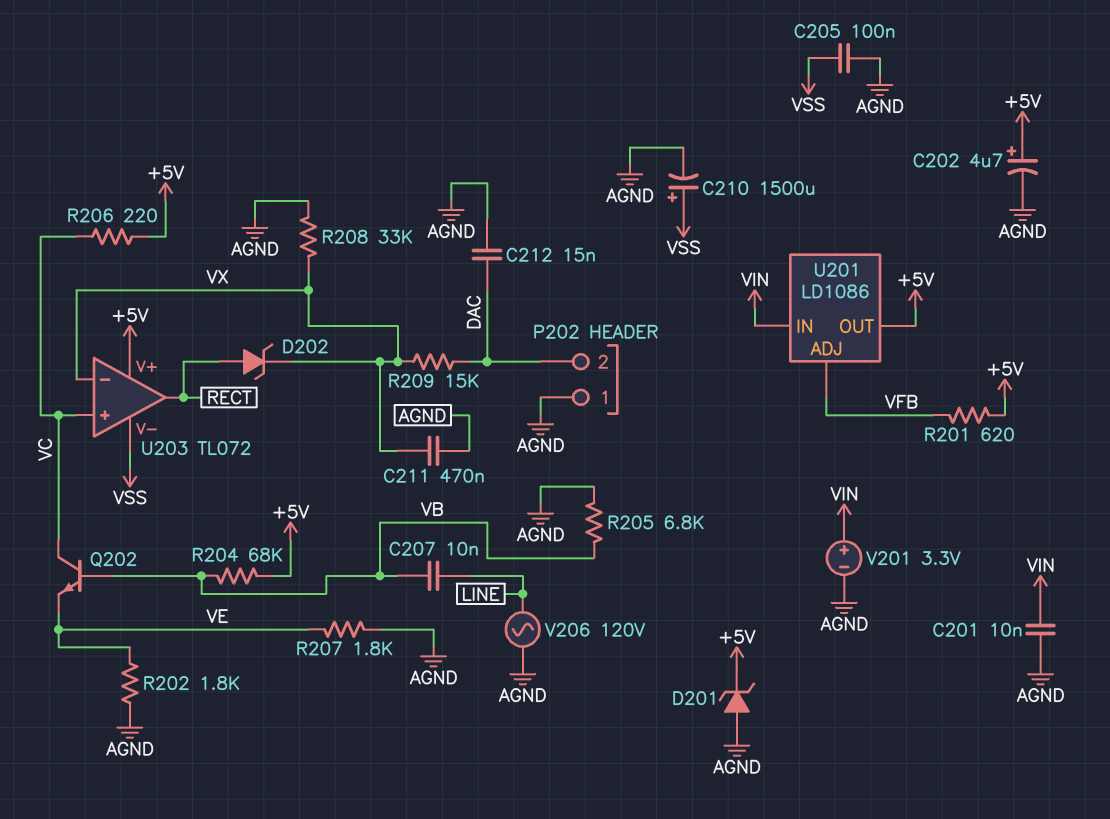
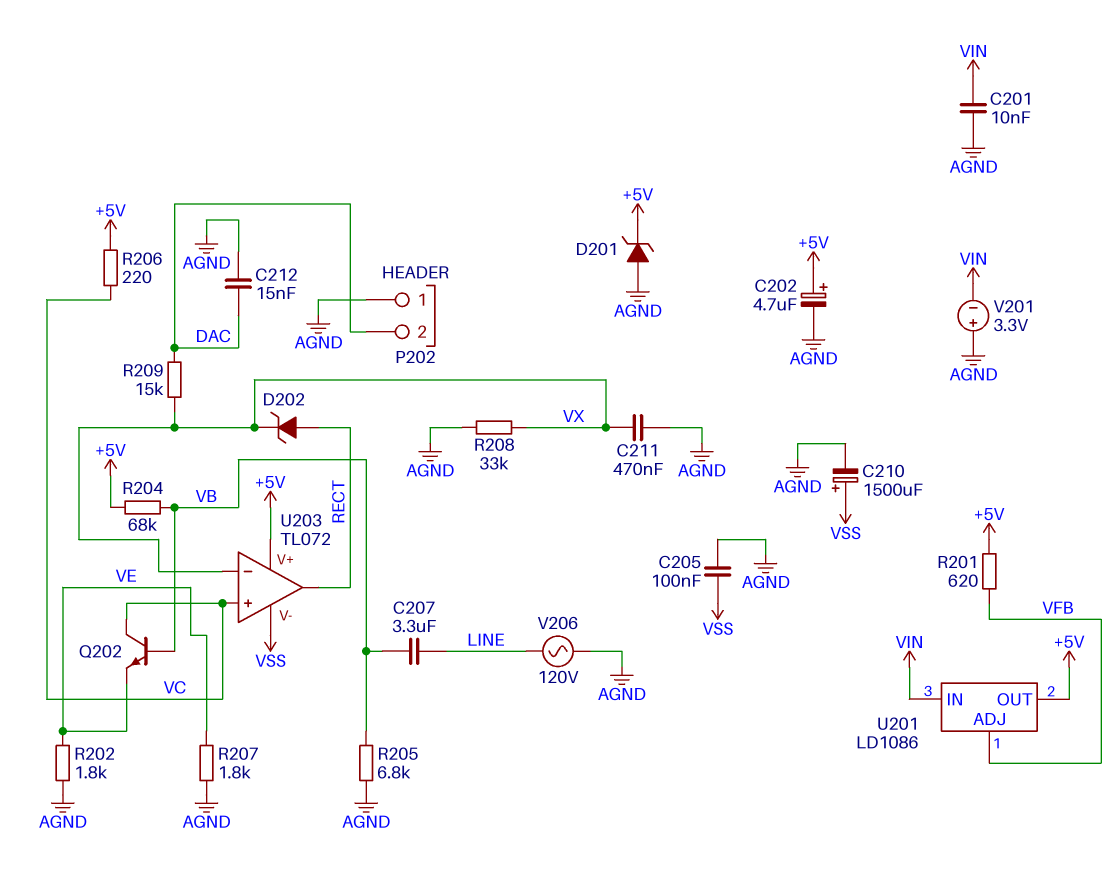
C207: 10nF (LINE, VB) -> 3.3uF (LINE, VB)
V201: 3.3V (plus VIN, minus AGND) -> 3.3V (plus AGND, minus VIN)

